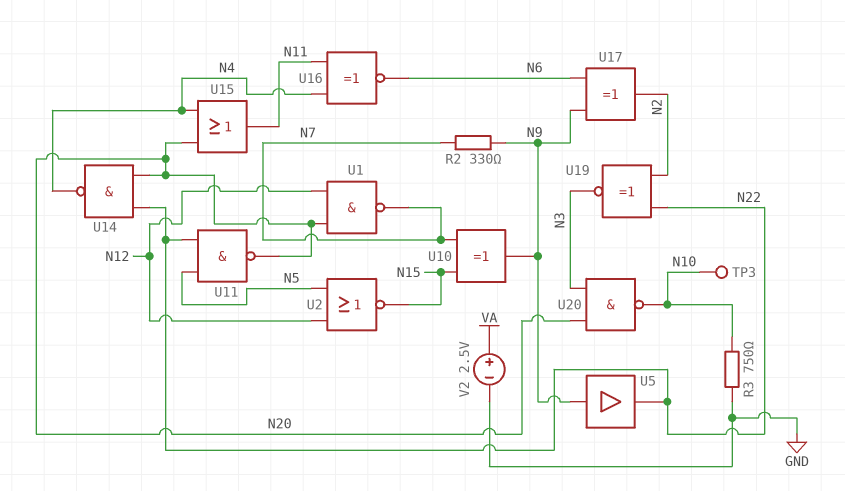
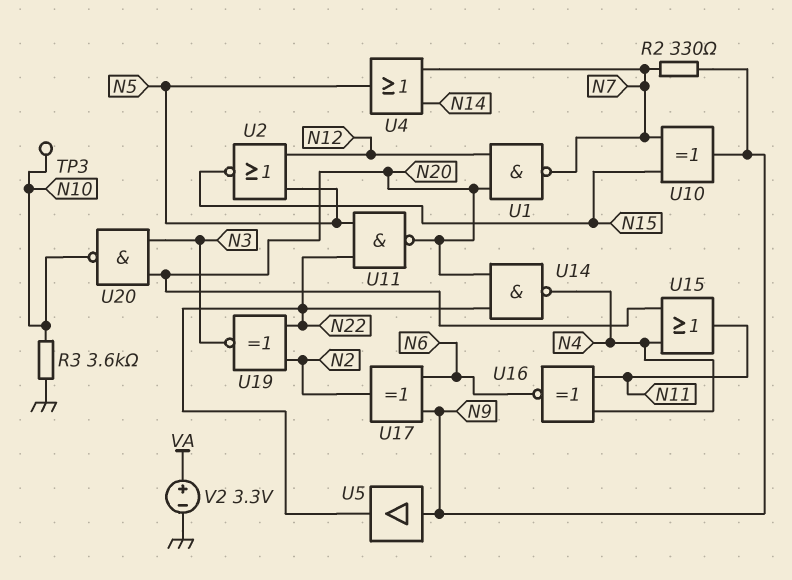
R3: 750 (GND, N10) -> 3.6k (GND, N10)
U4: none -> OR (in N7, in N14, out N5)
V2: 2.5V (plus VA, minus GND) -> 3.3V (plus VA, minus GND)

